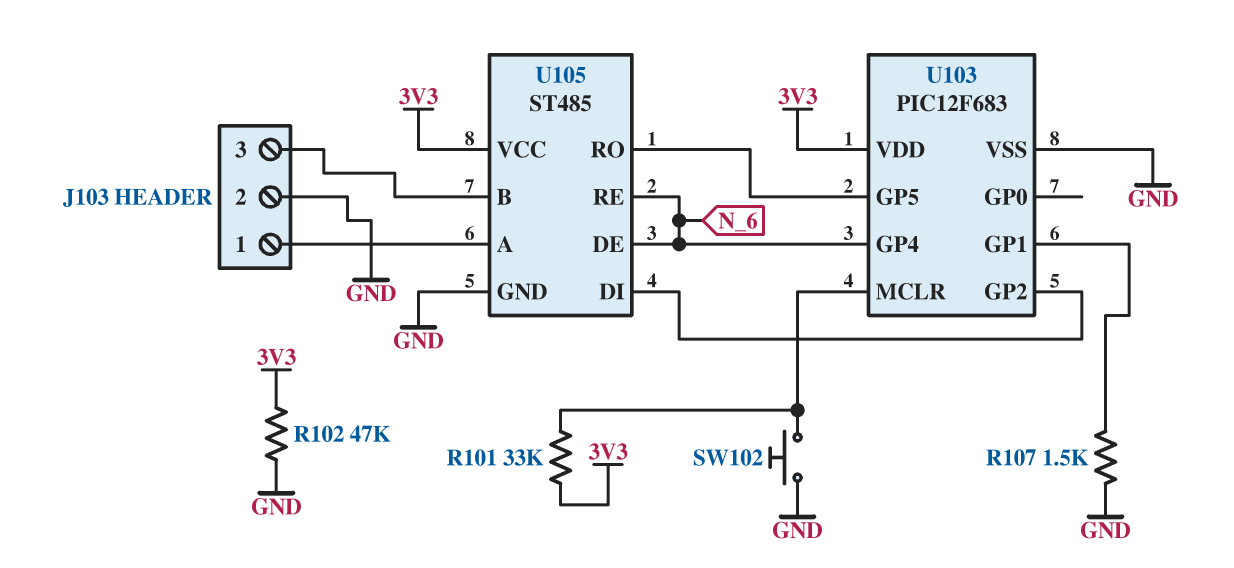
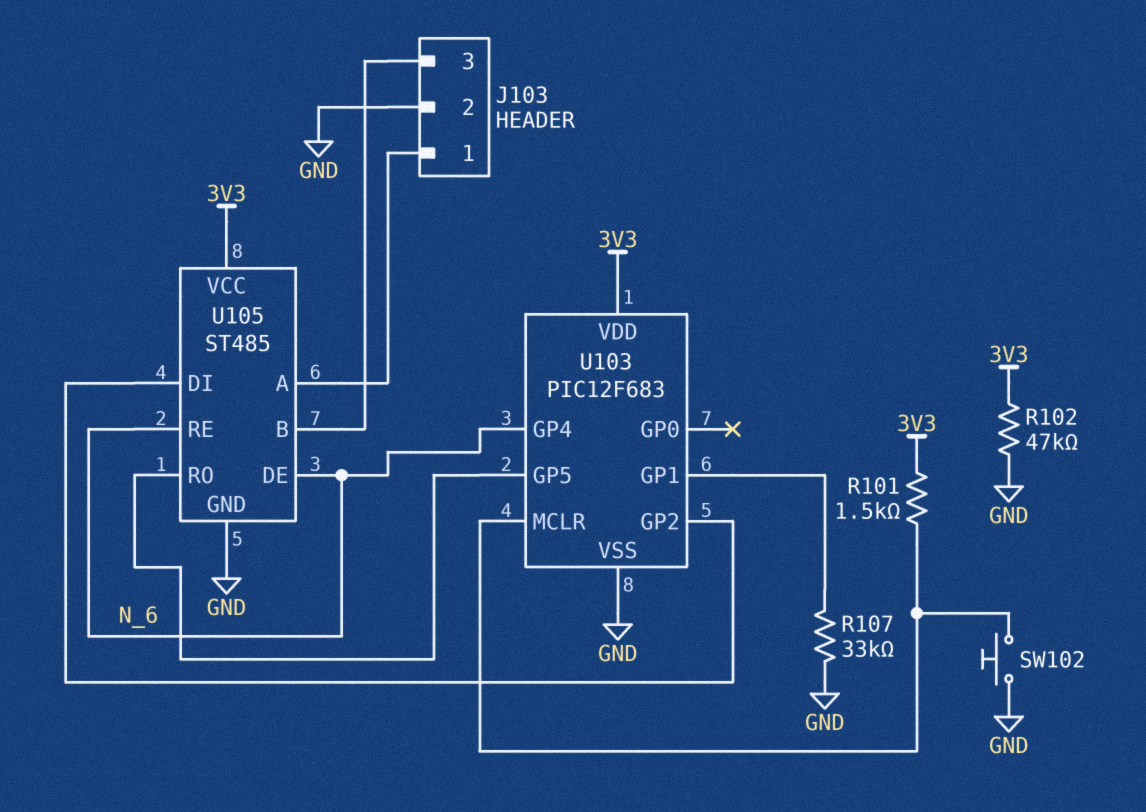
R101: 33k (3V3, U103/MCLR) -> 1.5k (3V3, U103/MCLR)
R107: 1.5k (GND, U103/GP1) -> 33k (GND, U103/GP1)

